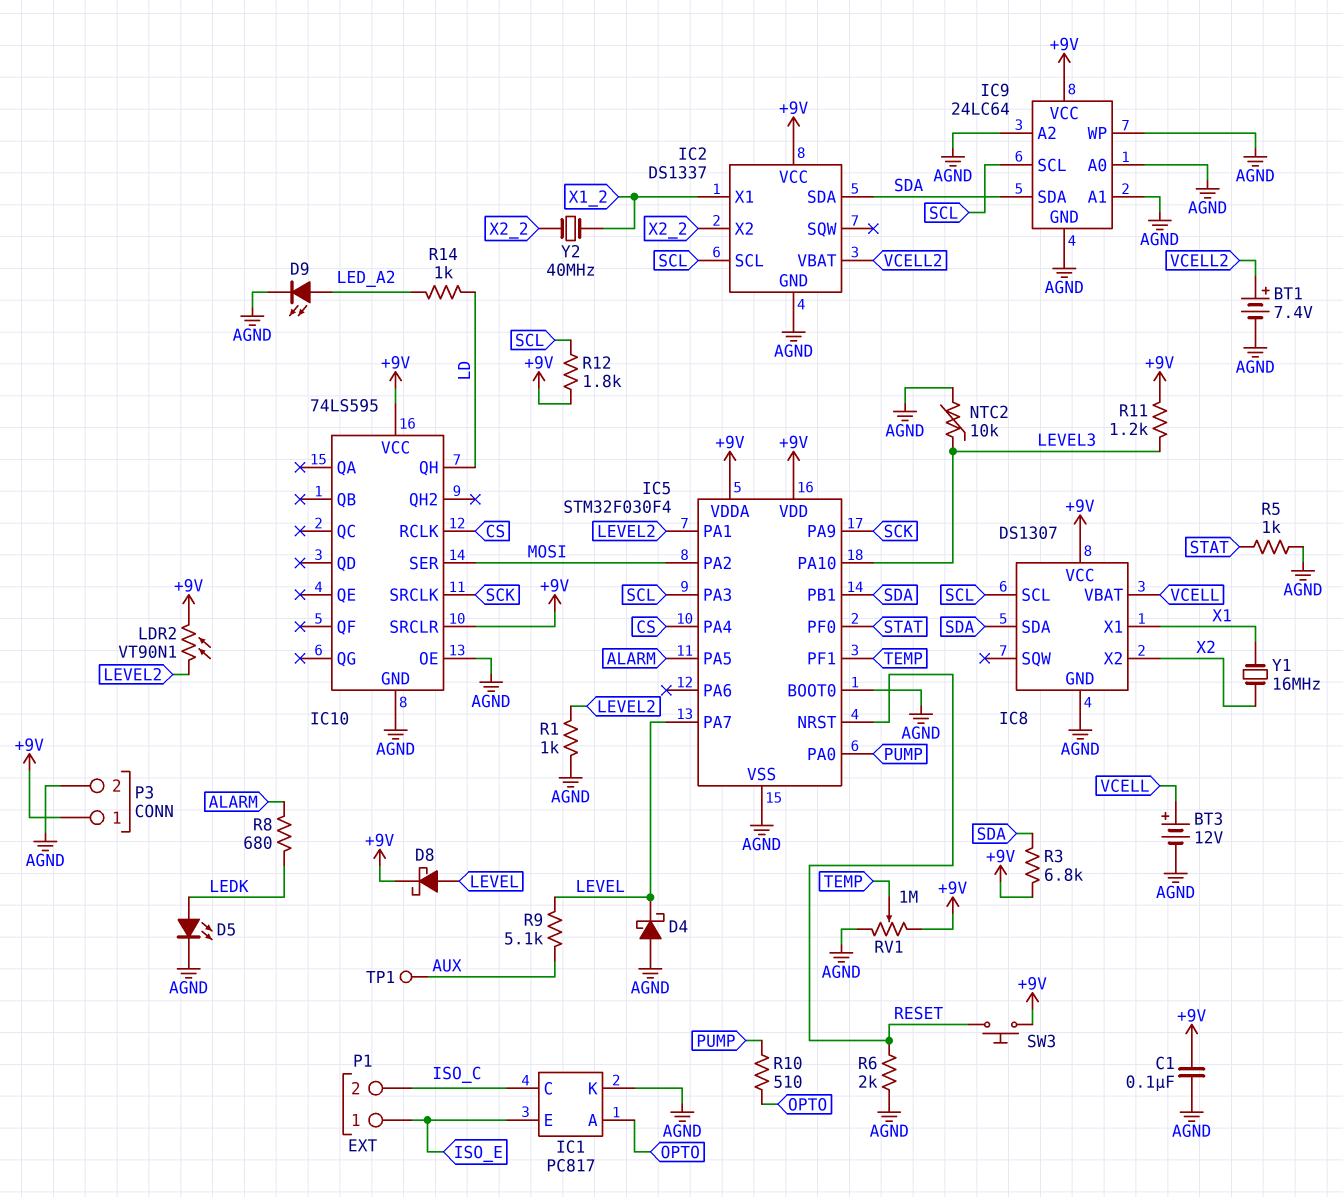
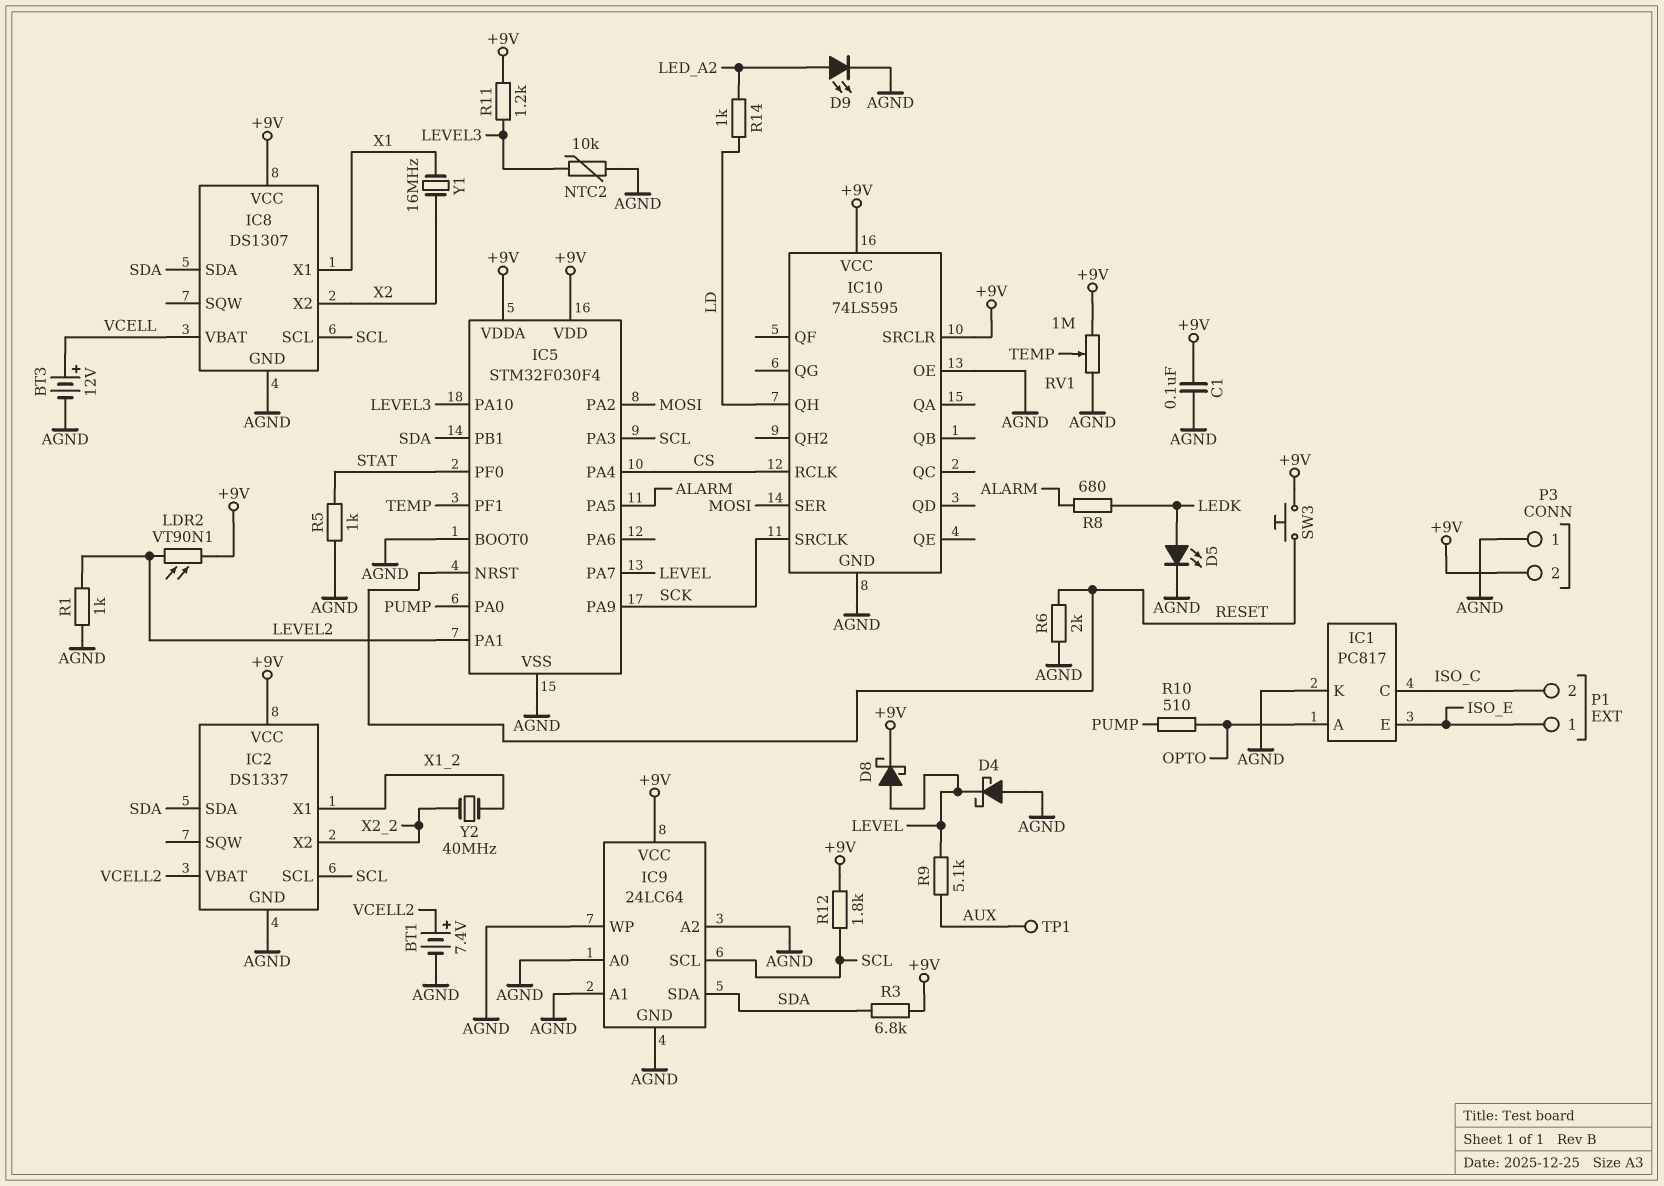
P3 pin 1: +9V -> AGND
P3 pin 2: AGND -> +9V

